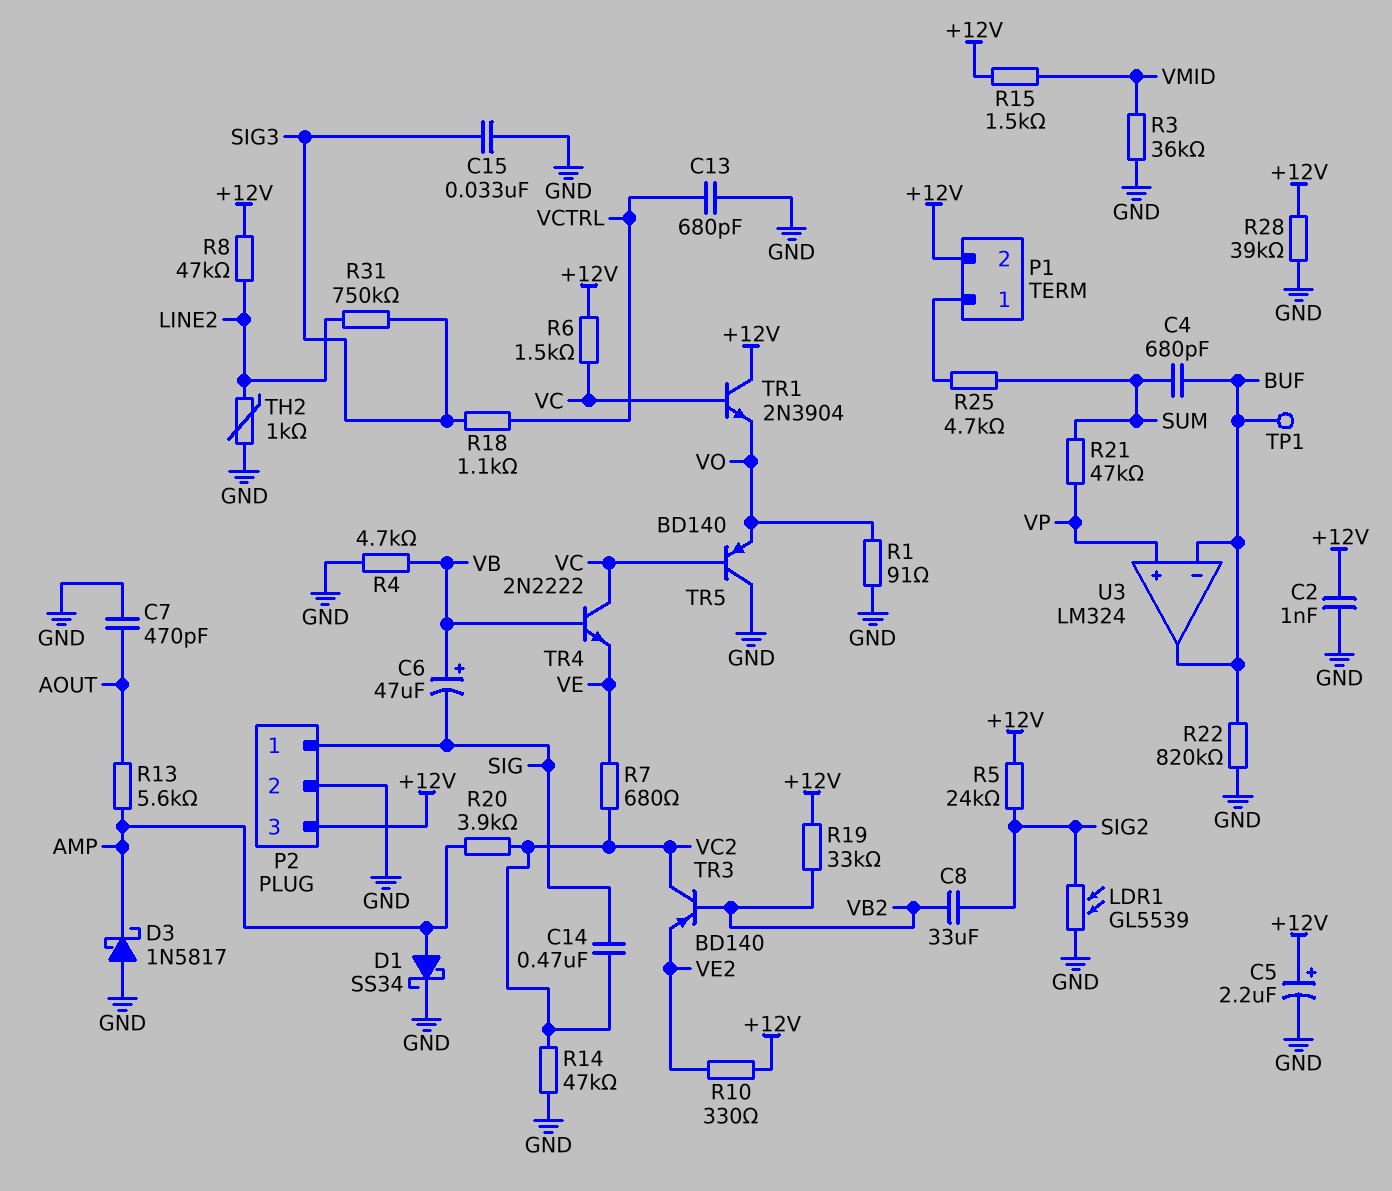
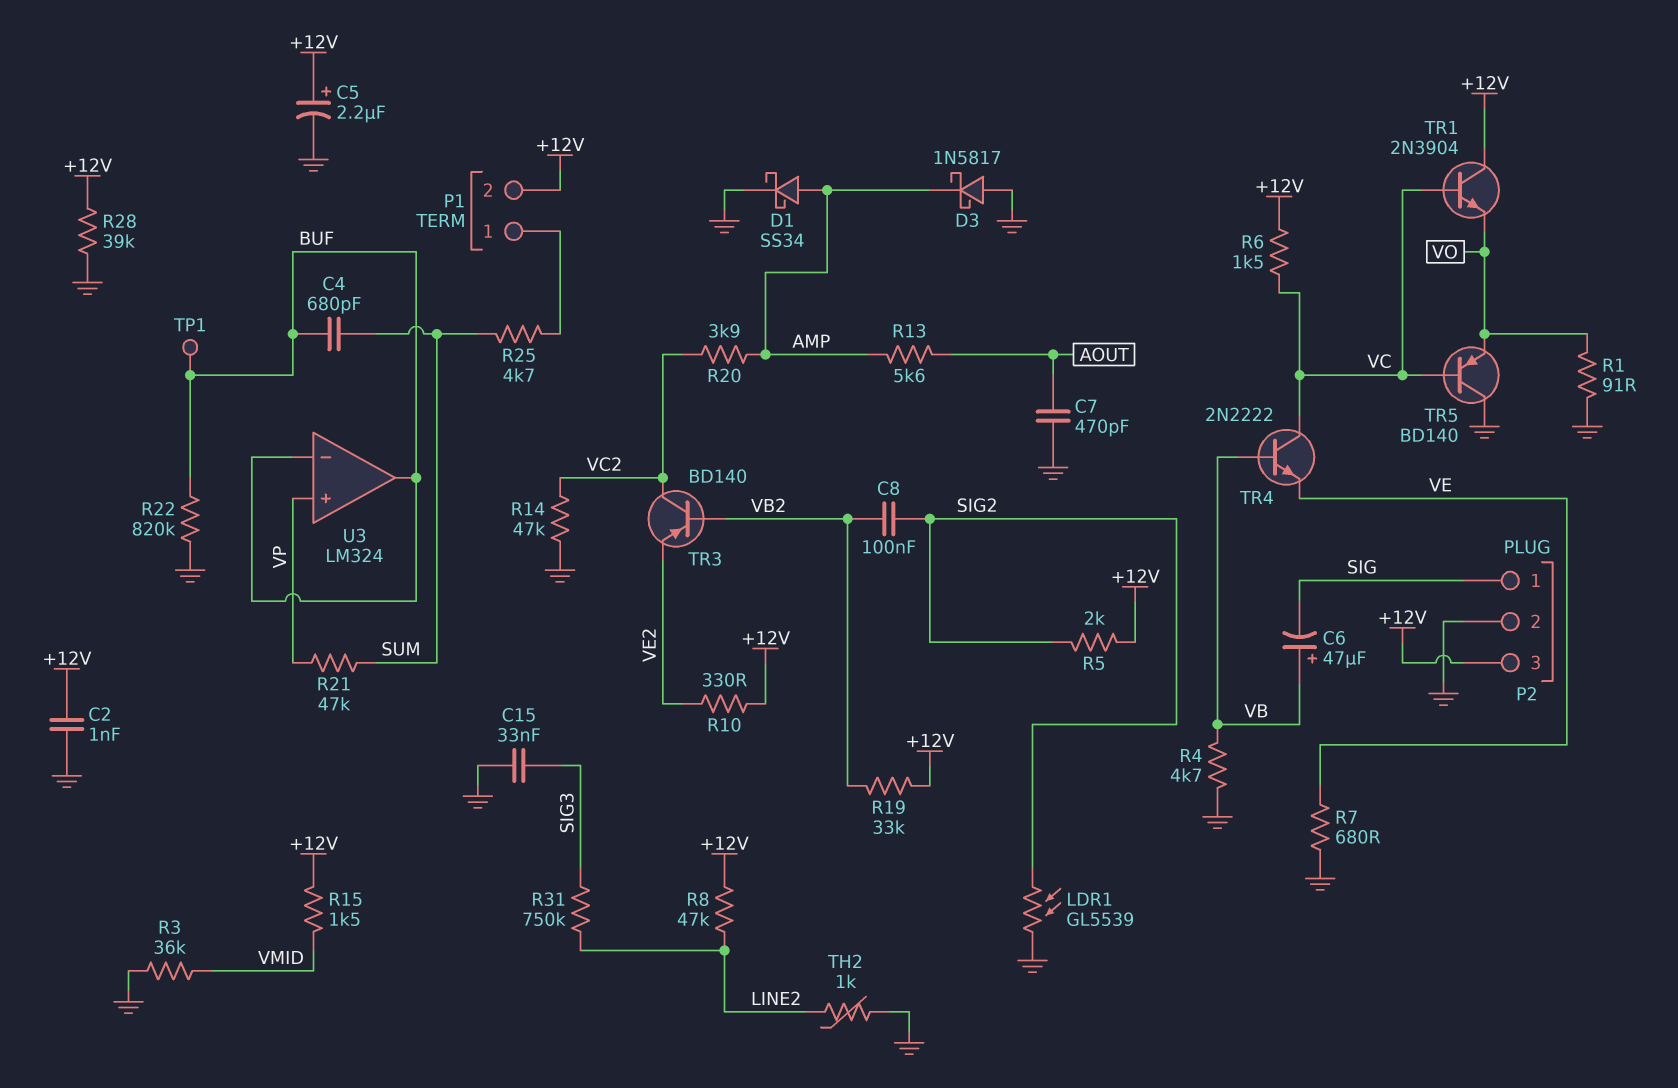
C8: 33uF (SIG2, VB2) -> 100nF (SIG2, VB2)
C13: 680pF (GND, VCTRL) -> none
C14: 470nF (SIG, VC2) -> none
R5: 24k (+12V, SIG2) -> 2k (+12V, SIG2)
R7: 680 (VC2, VE) -> 680 (GND, VE)
R18: 1.1k (SIG3, VCTRL) -> none

